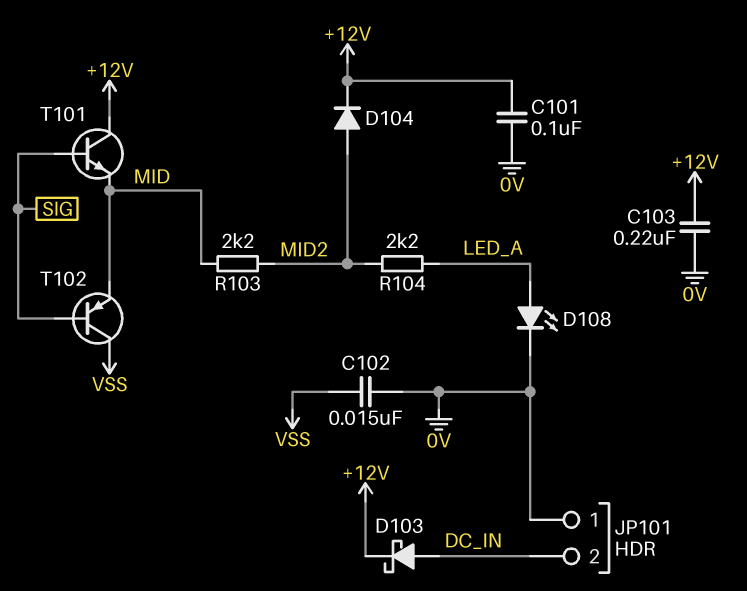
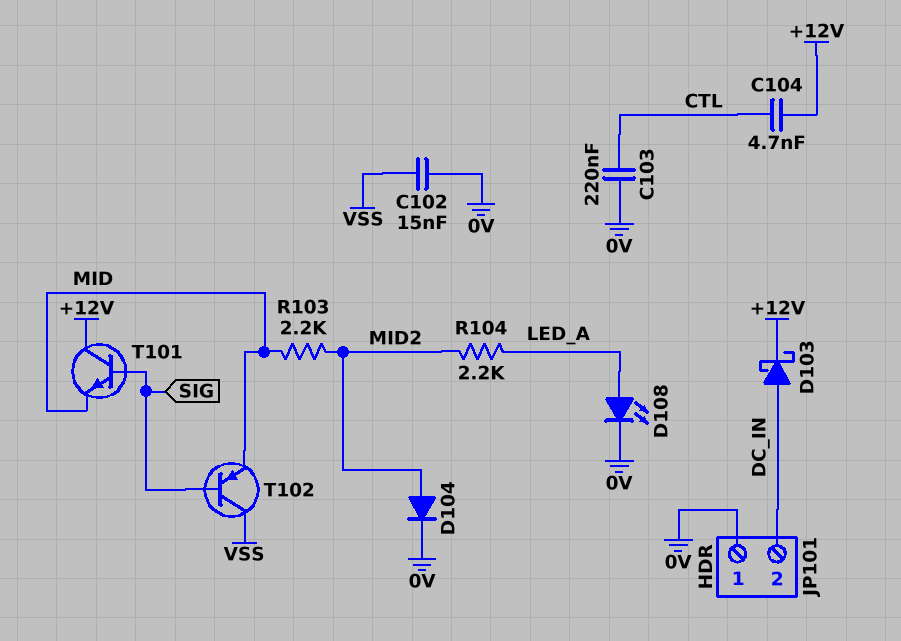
C101: 100nF (+12V, 0V) -> none
C103: 220nF (+12V, 0V) -> 220nF (0V, CTL)
C104: none -> 4.7nF (+12V, CTL)
D104: diode (A MID2, K +12V) -> diode (A MID2, K 0V)

